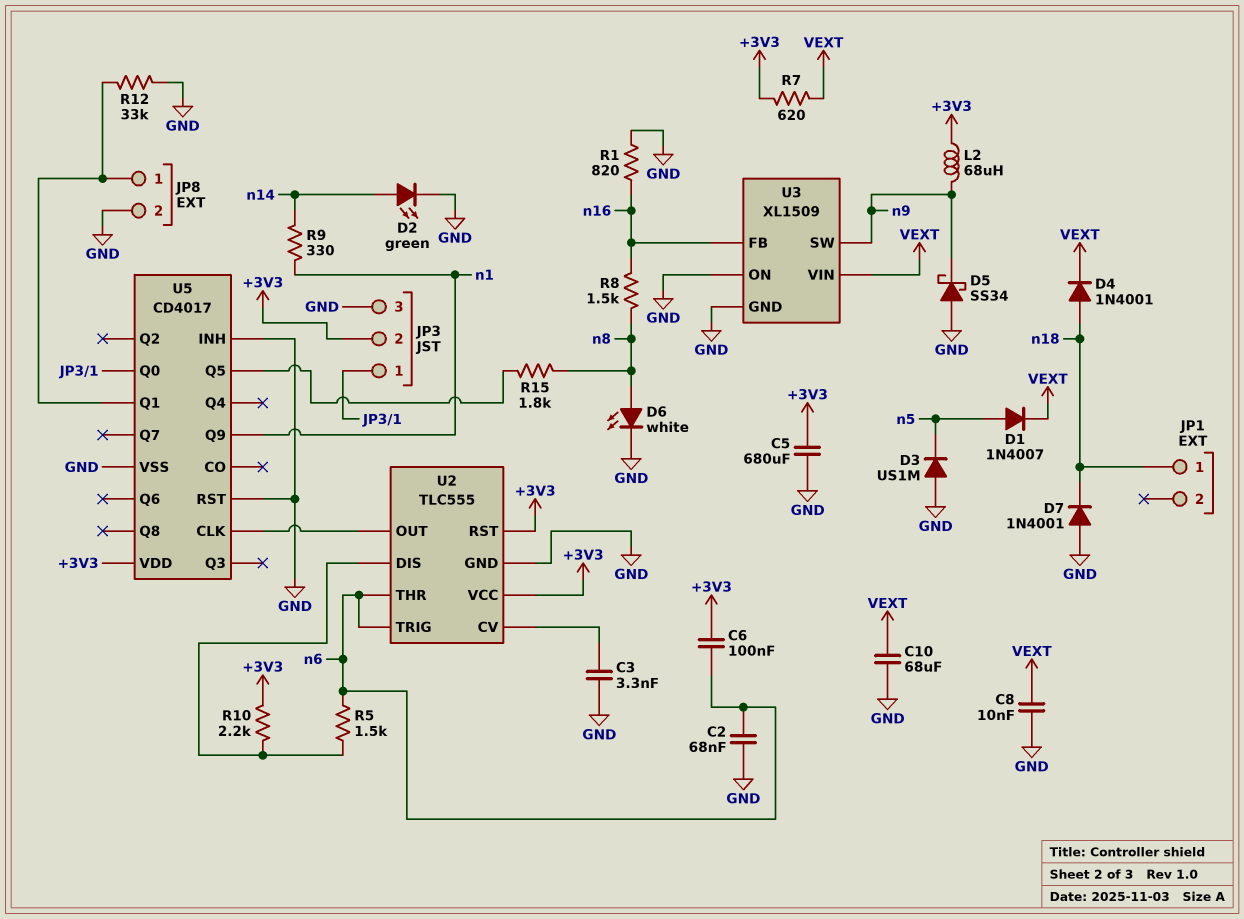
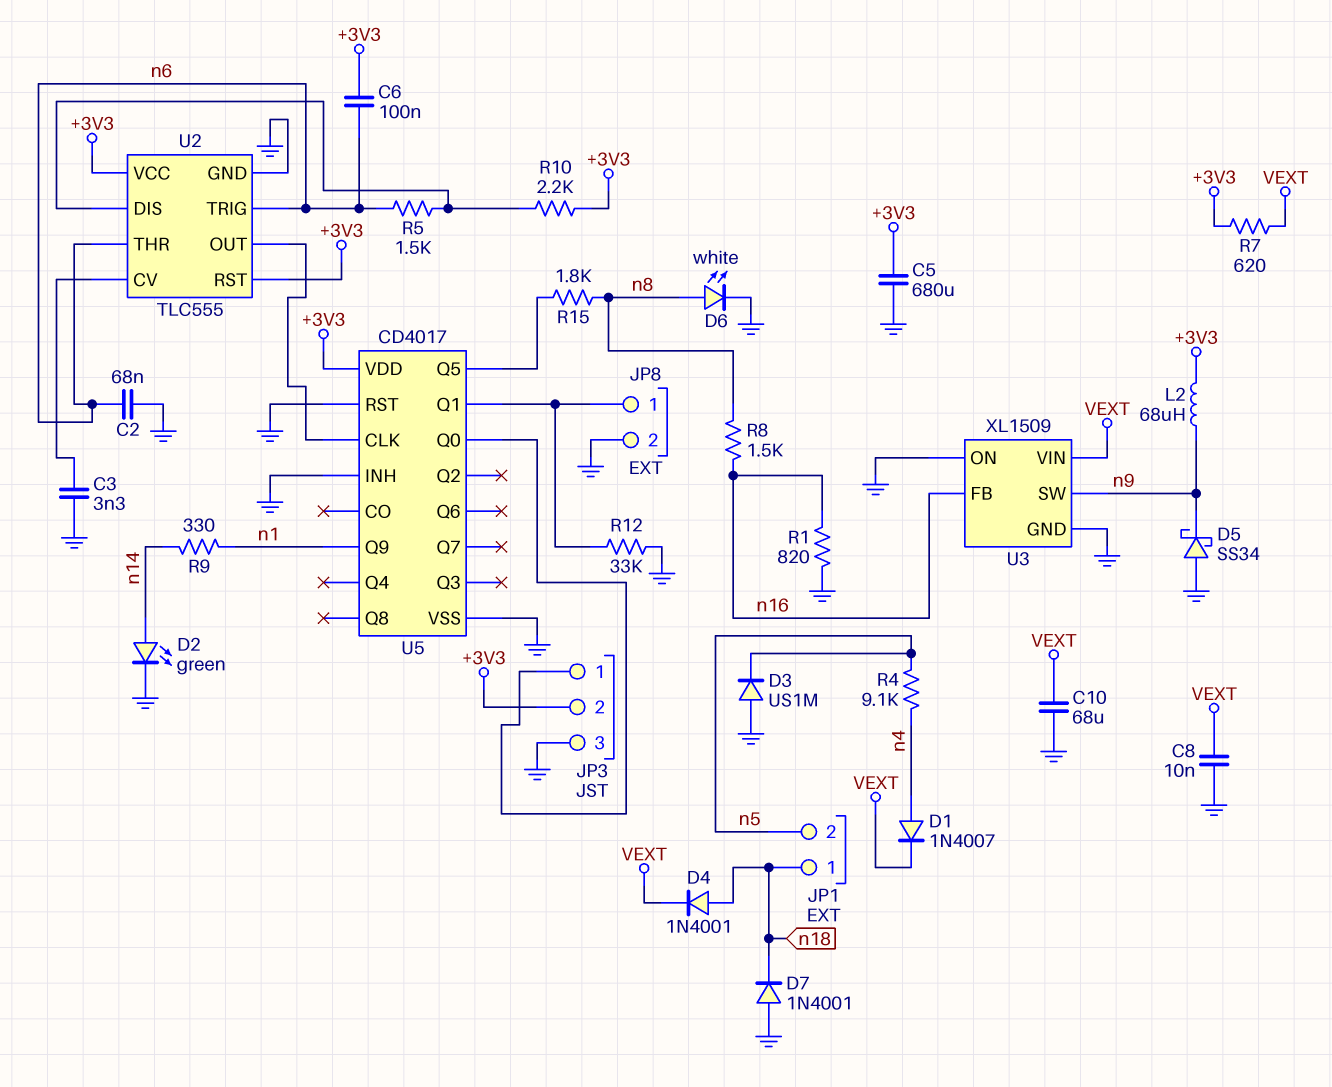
D1: diode 1N4007 (A n5, K VEXT) -> diode 1N4007 (A n4, K VEXT)
JP1 pin 2: none -> n5
R4: none -> 9.1k (n4, n5)

